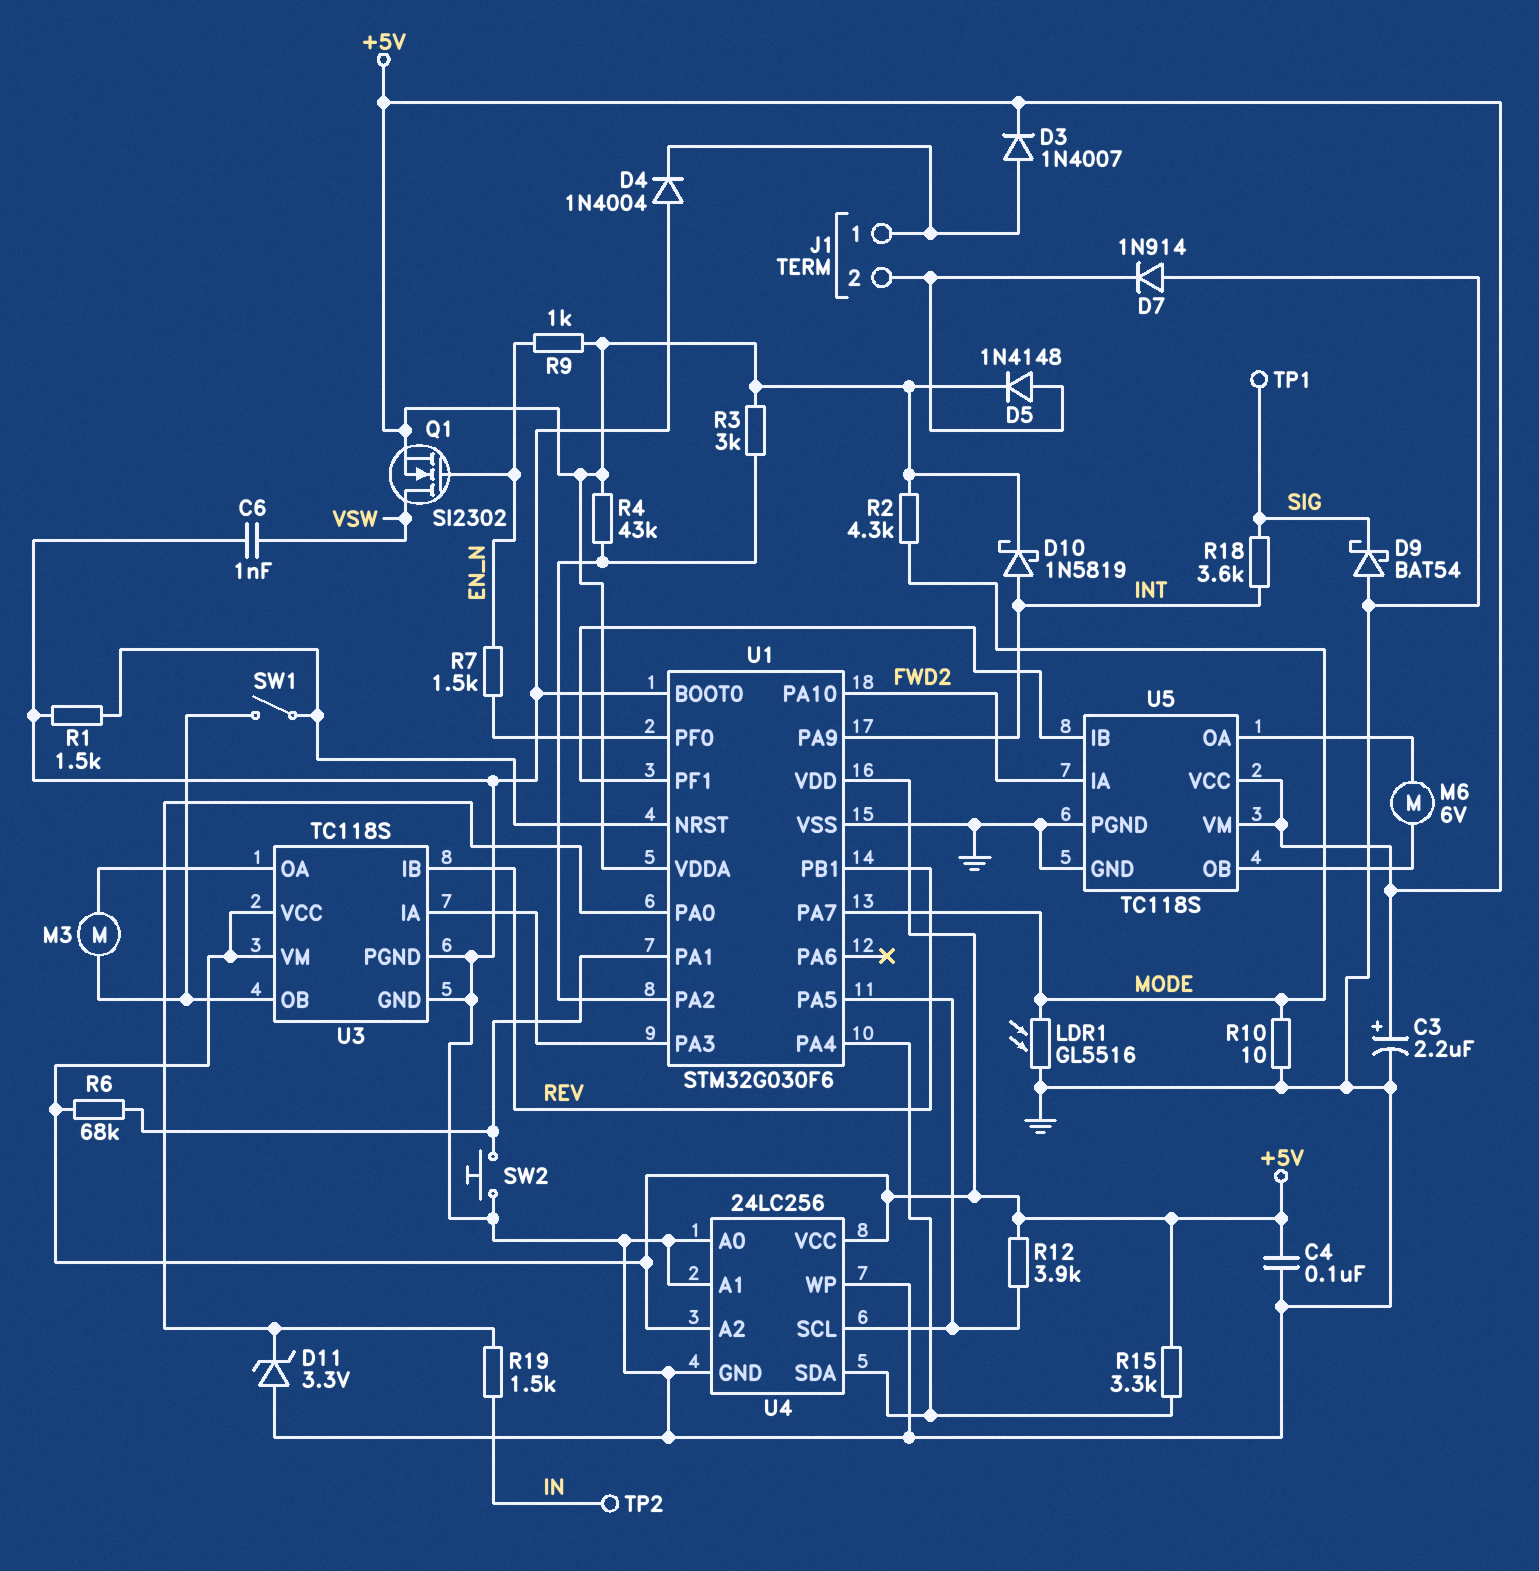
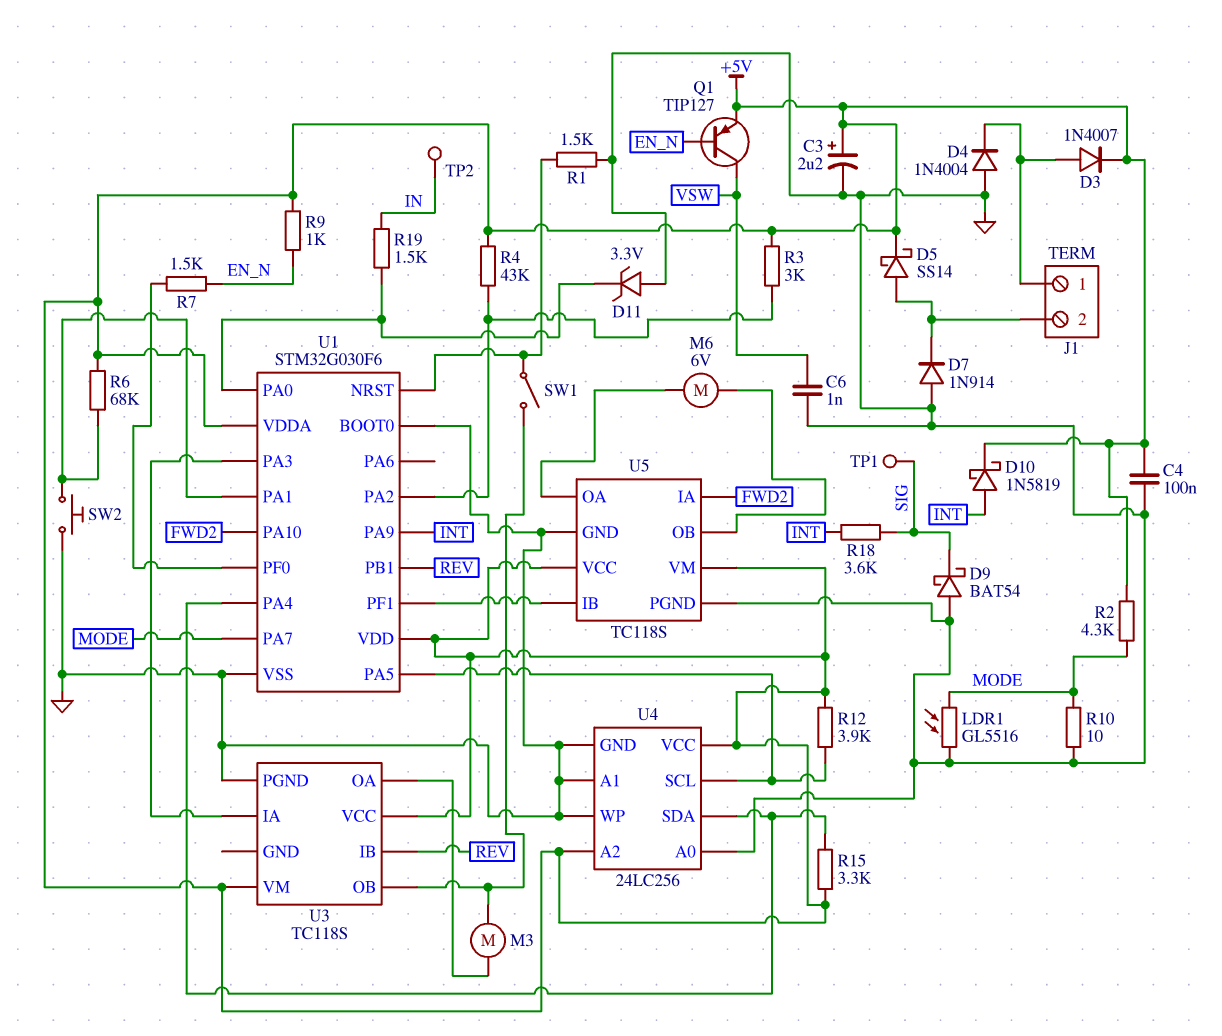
D5: diode 1N4148 (A J1/2, K +5V) -> schottky SS14 (A J1/2, K +5V)
Q1: NMOS SI2302 (G EN_N, D VSW, S +5V) -> PNP TIP127 (B EN_N, C VSW, E +5V)
U3 pin GND: GND -> none

